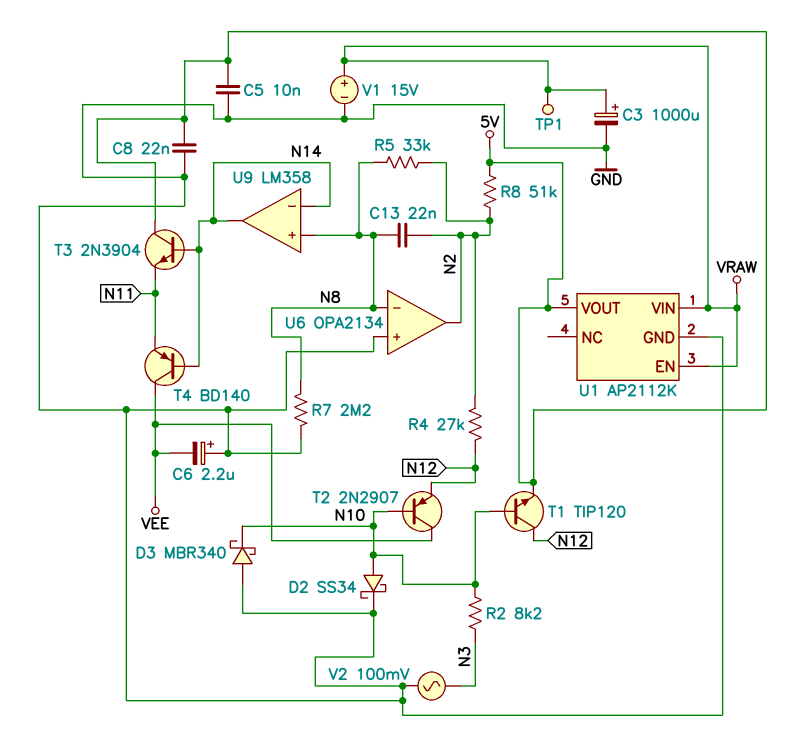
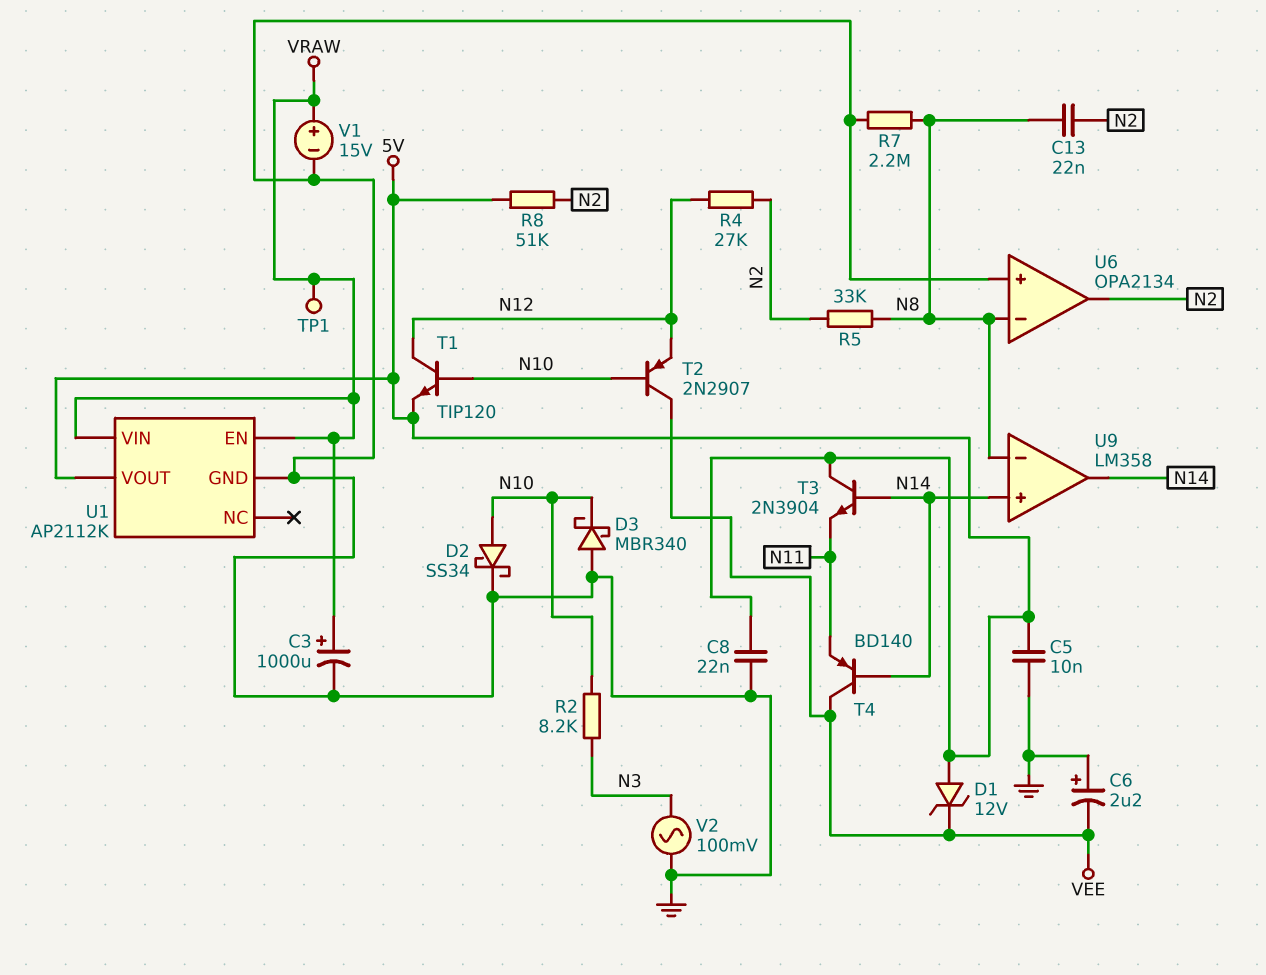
D1: none -> zener 12V (A 5V, K VEE)
U9 pin in+: N8 -> N14
U9 pin in-: N14 -> N8

